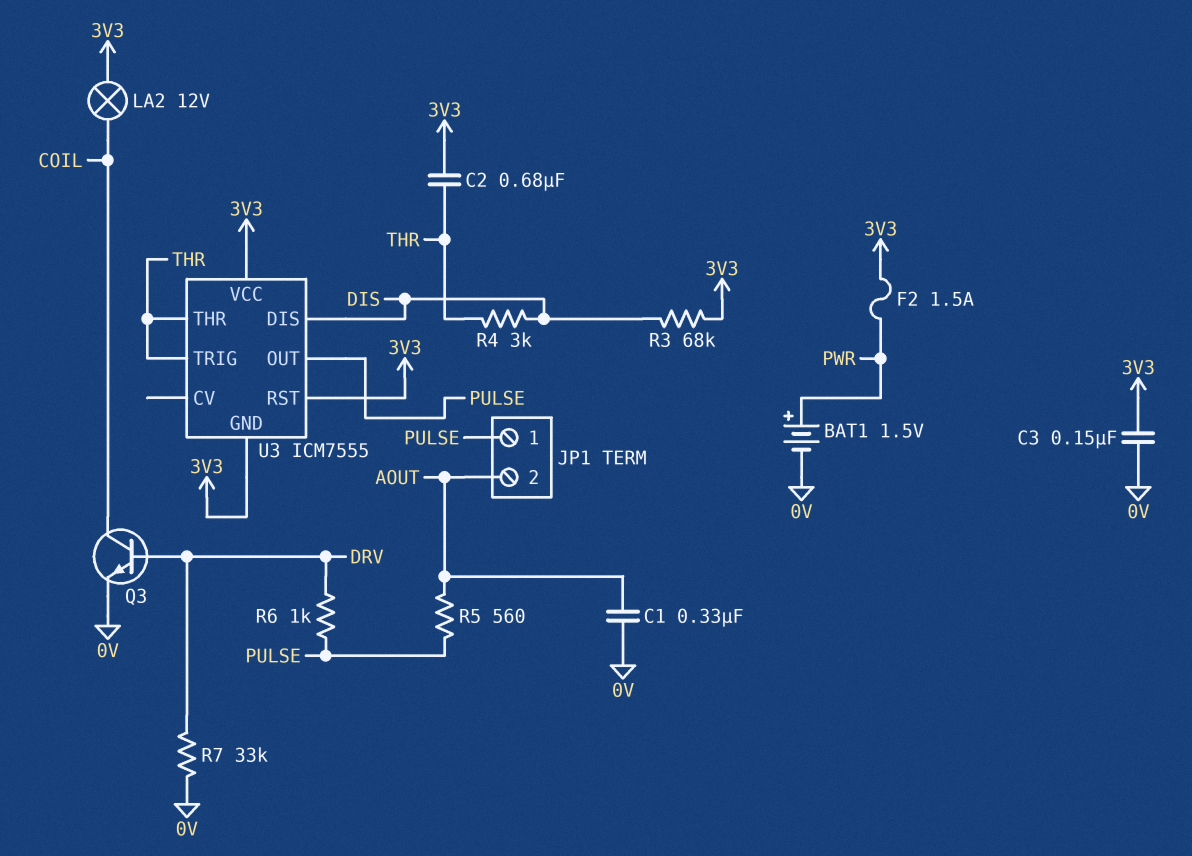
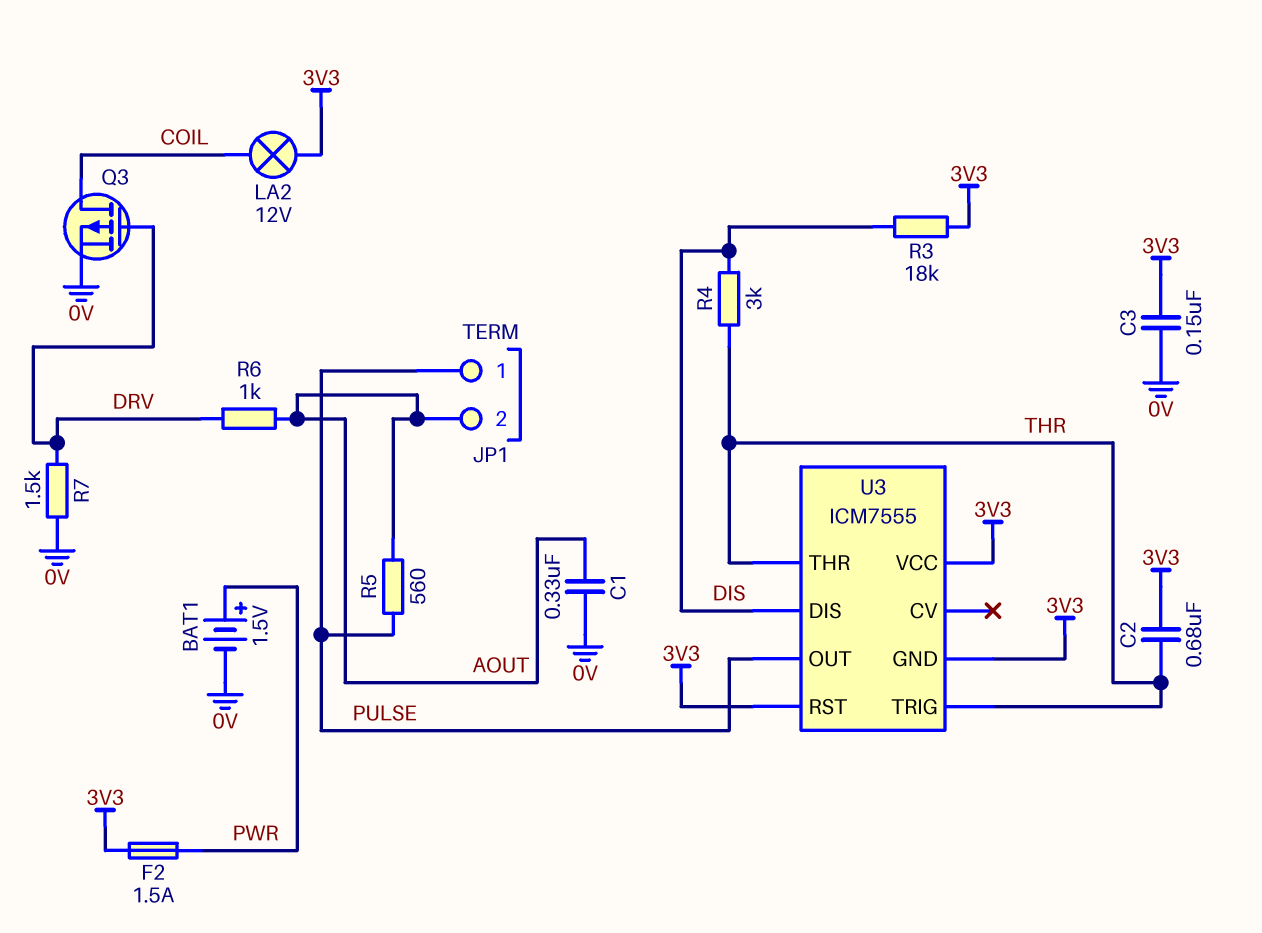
Q3: NPN (B DRV, C COIL, E 0V) -> PMOS (G DRV, D COIL, S 0V)
R3: 68k (3V3, DIS) -> 18k (3V3, DIS)
R6: 1k (DRV, PULSE) -> 1k (AOUT, DRV)
R7: 33k (0V, DRV) -> 1.5k (0V, DRV)

